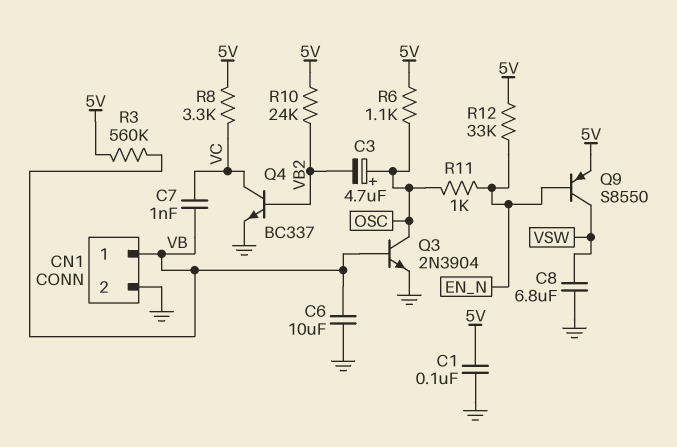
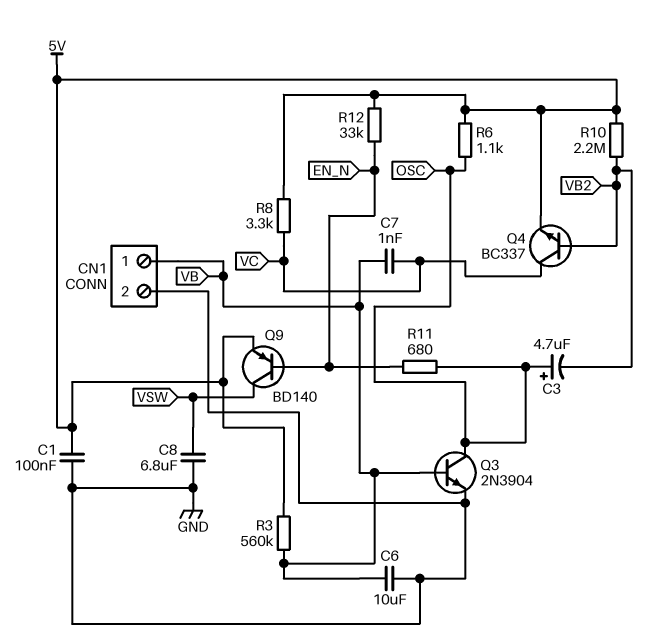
Q4: NPN BC337 (B VB2, C VC, E GND) -> NPN BC337 (B VB2, C VC, E 5V)
Q9: PNP S8550 (B EN_N, C VSW, E 5V) -> PNP BD140 (B EN_N, C VSW, E 5V)
R10: 24k (5V, VB2) -> 2.2M (5V, VB2)
R11: 1k (EN_N, OSC) -> 680 (EN_N, OSC)

